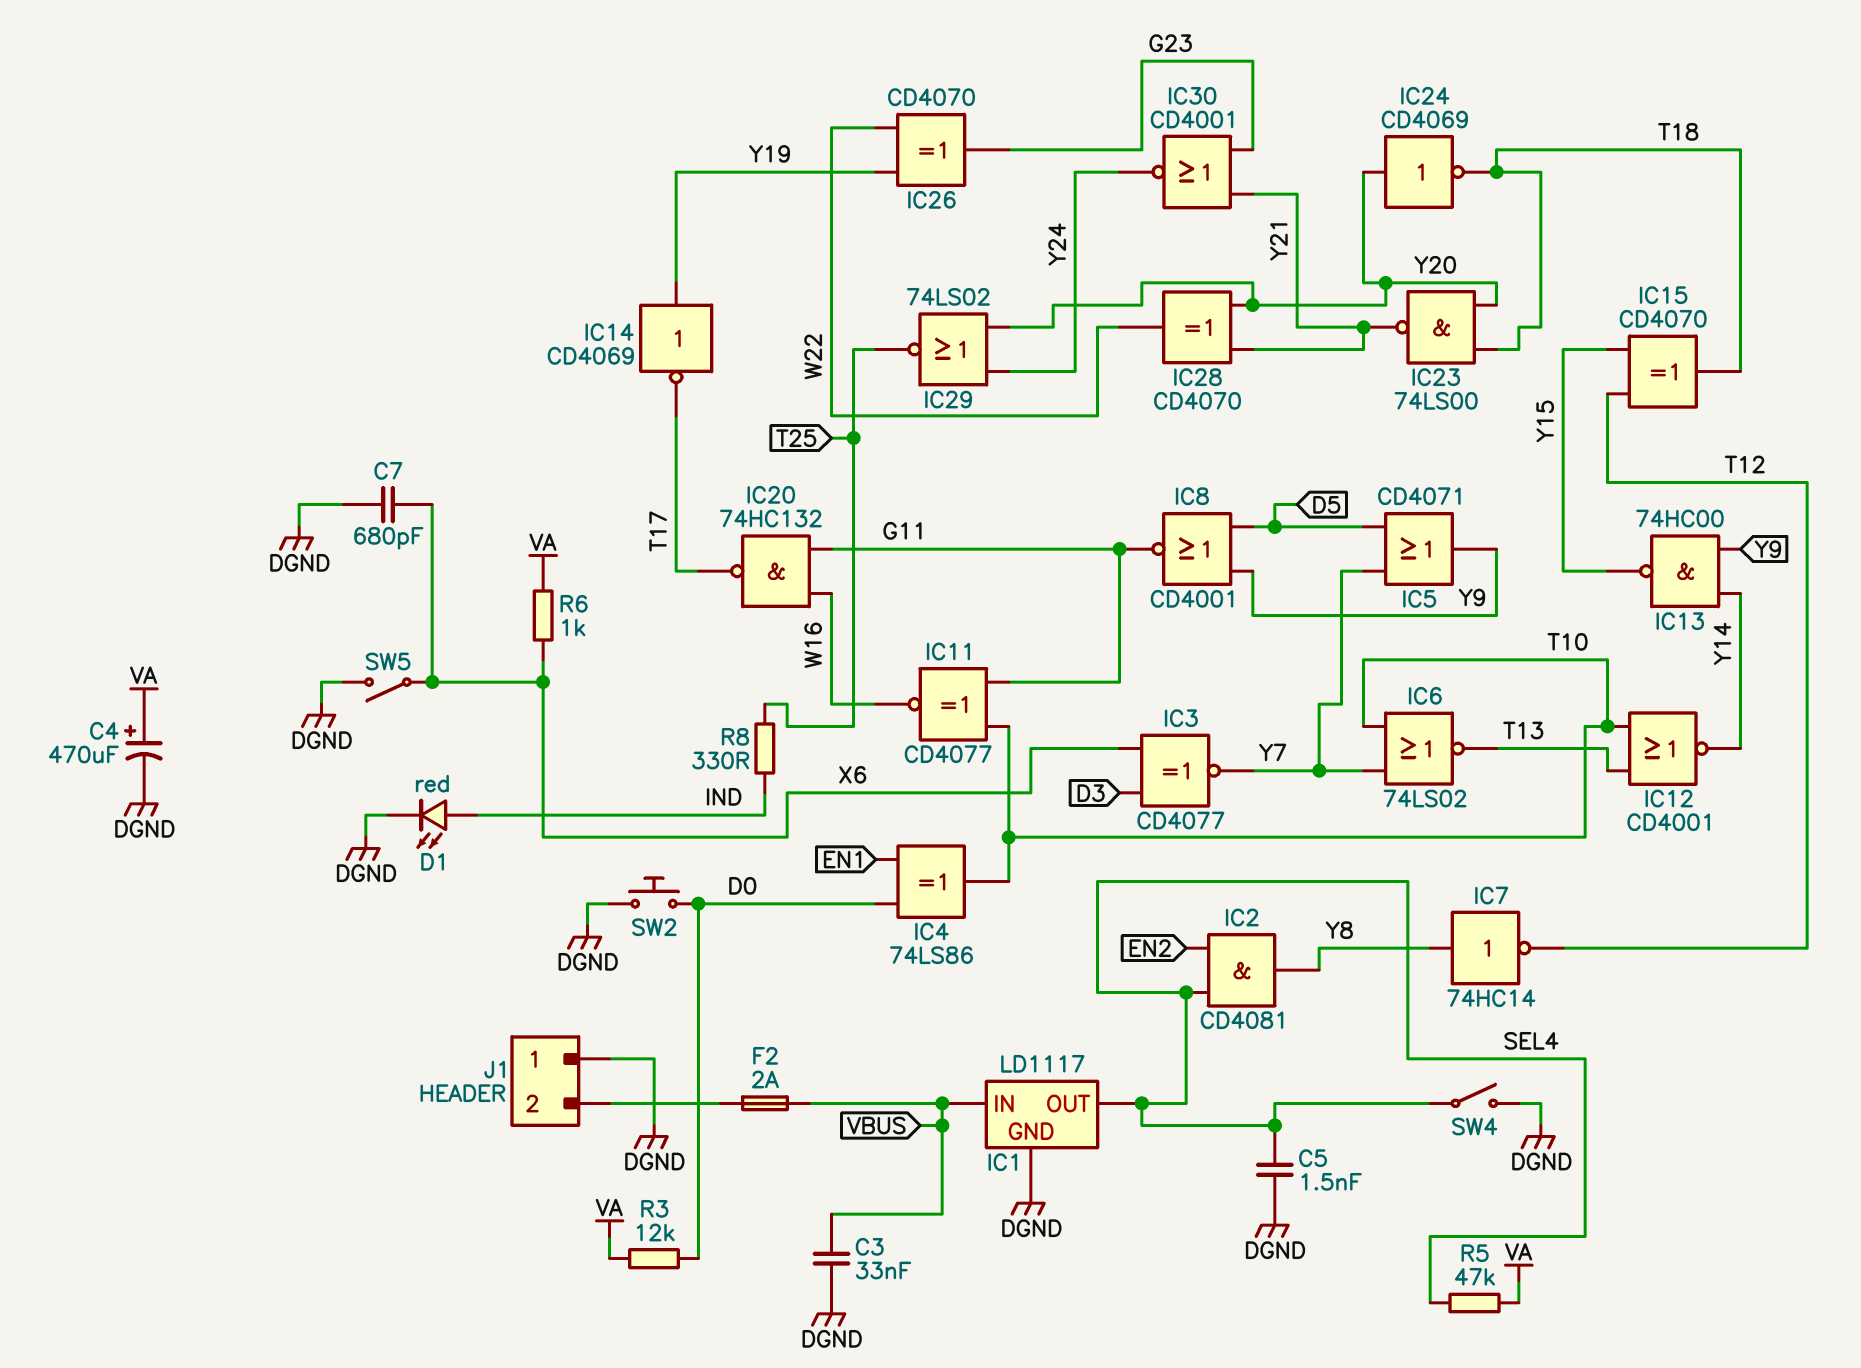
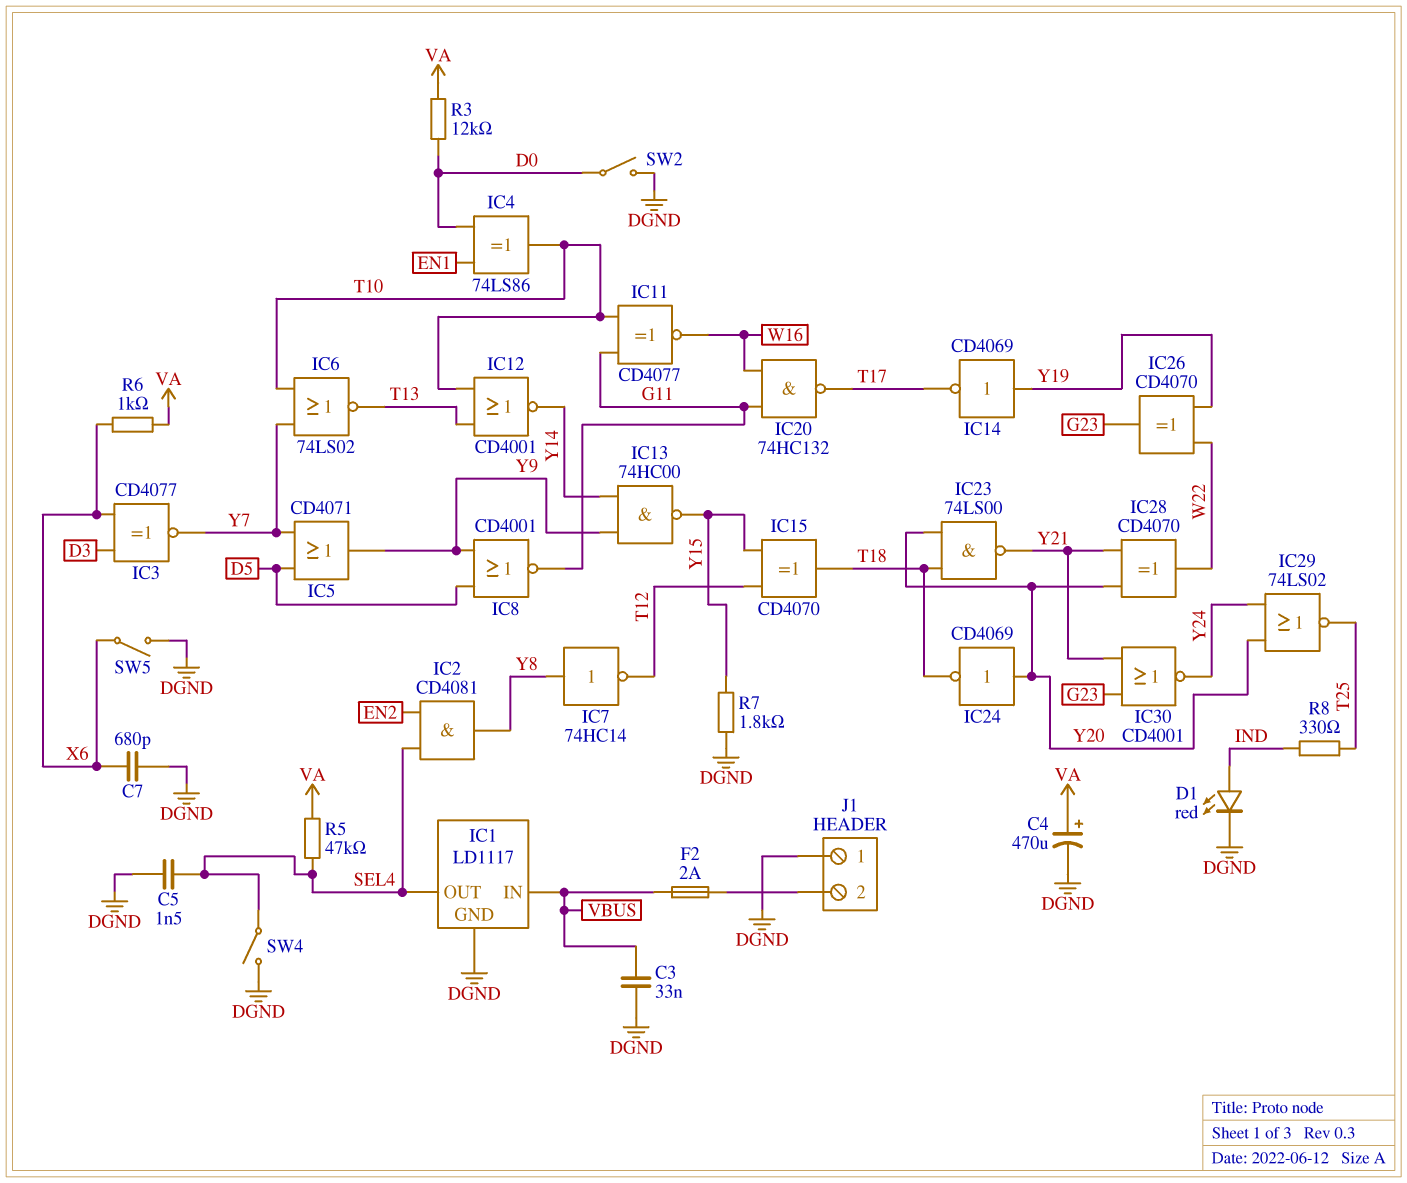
R7: none -> 1.8k (DGND, Y15)
SW2: button (D0, DGND) -> switch (D0, DGND)

